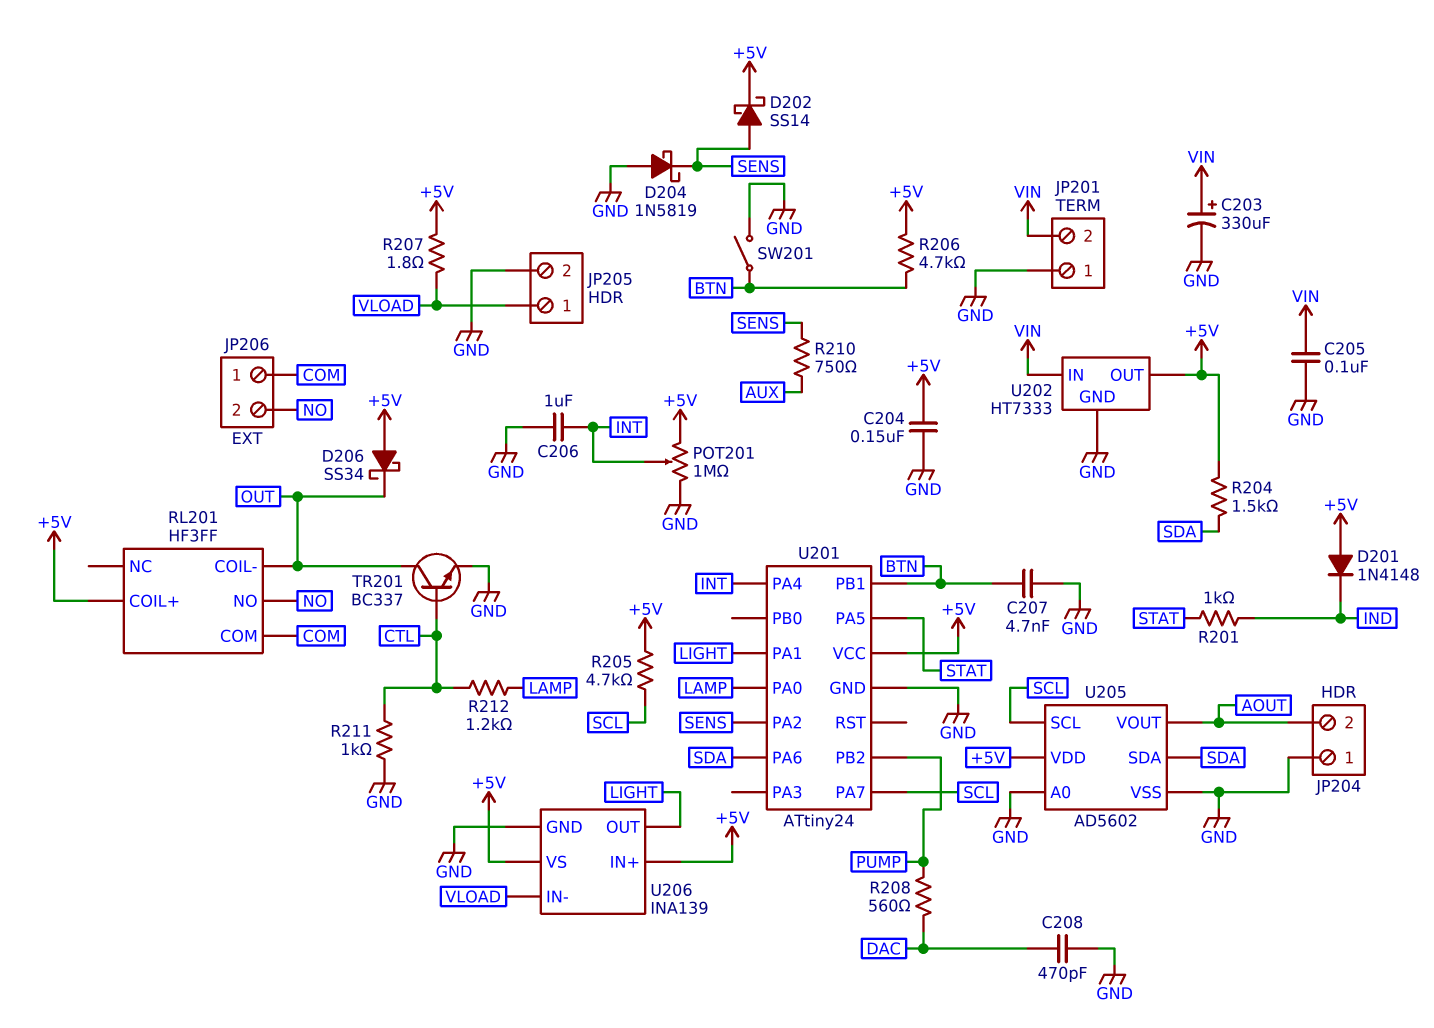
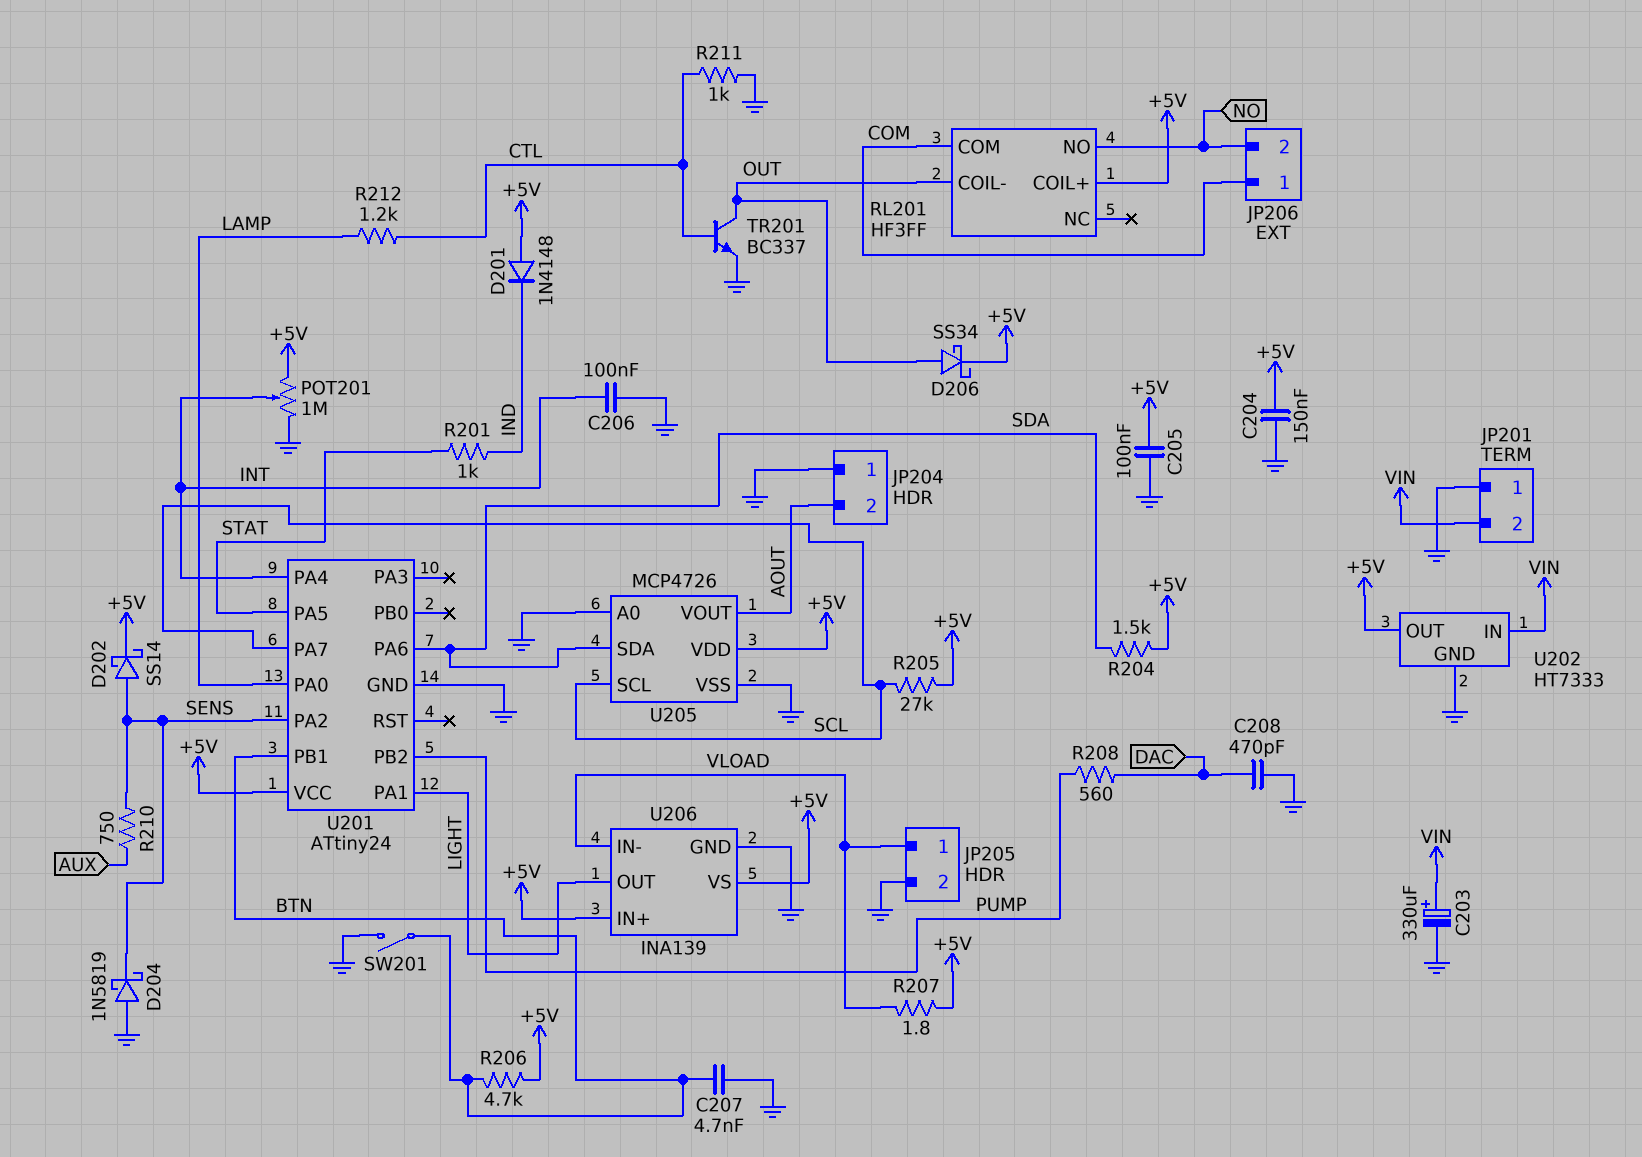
C205: 100nF (GND, VIN) -> 100nF (+5V, GND)
C206: 1uF (GND, INT) -> 100nF (GND, INT)
D206: schottky SS34 (A +5V, K OUT) -> schottky SS34 (A OUT, K +5V)
R205: 4.7k (+5V, SCL) -> 27k (+5V, SCL)
U205: AD5602 -> MCP4726

